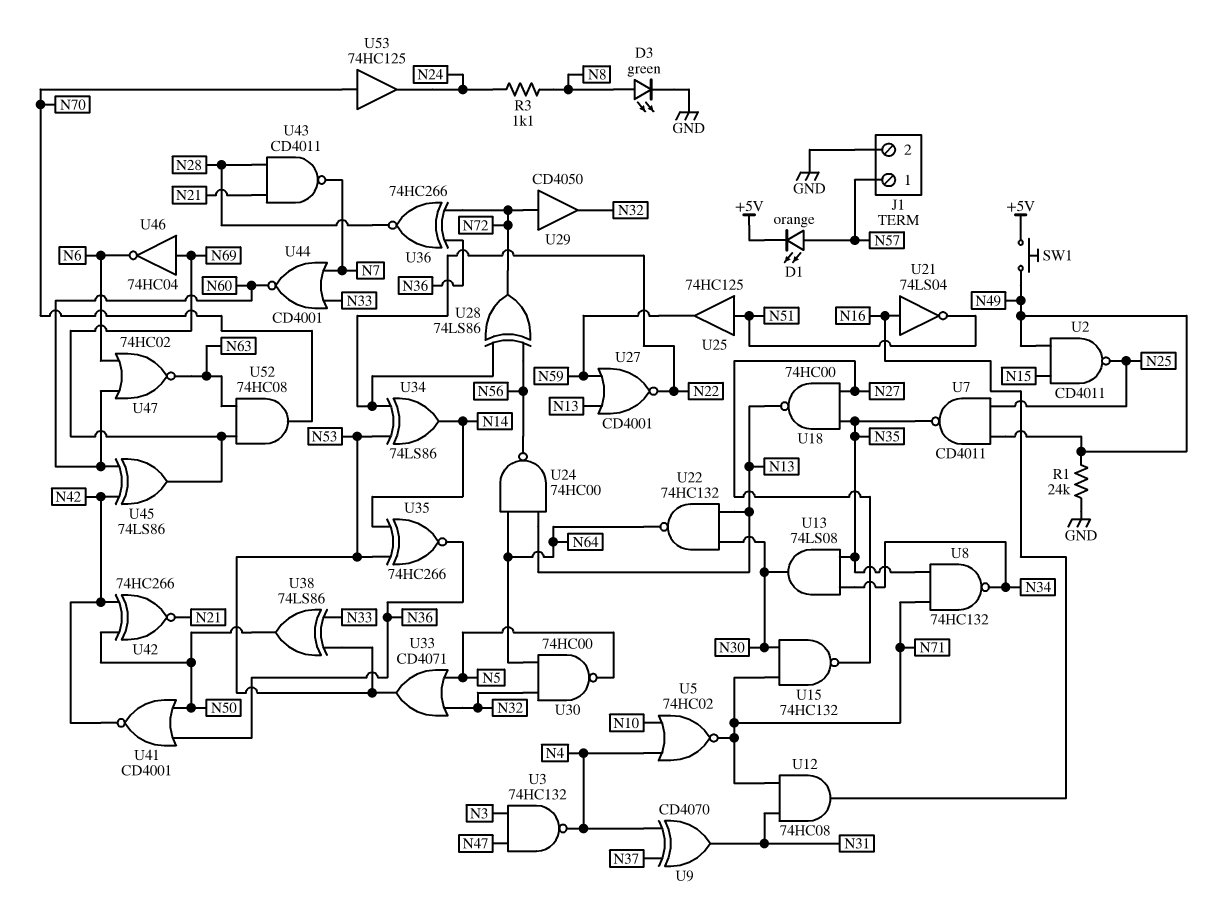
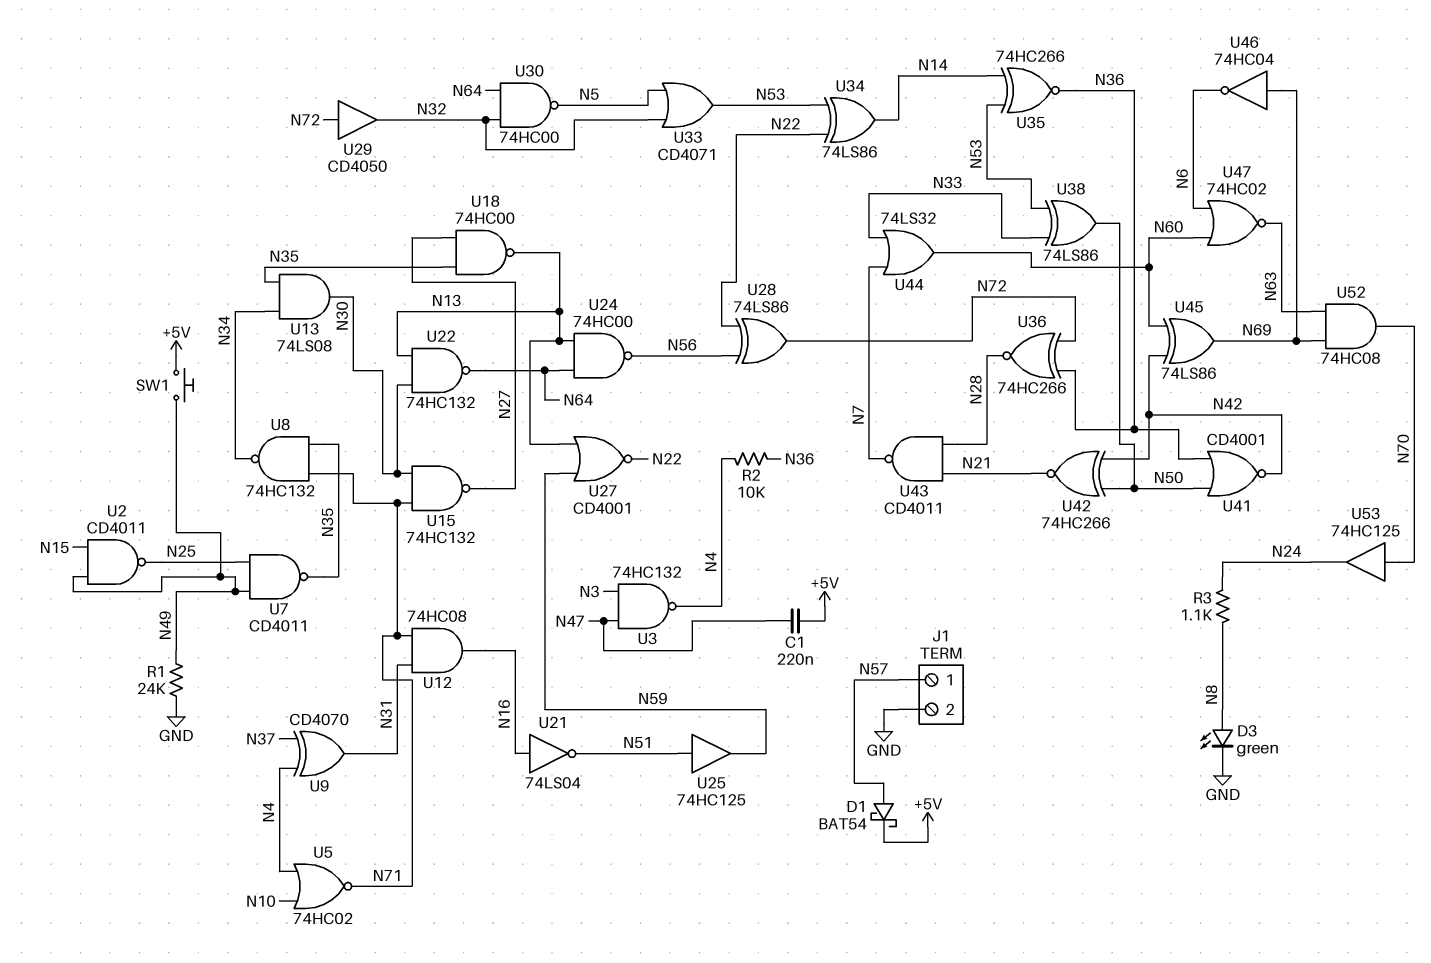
C1: none -> 220nF (+5V, N47)
D1: LED orange (A N57, K +5V) -> schottky BAT54 (A N57, K +5V)
R2: none -> 10k (N4, N36)
U44: NOR CD4001 (in N7, in N33, out N60) -> OR 74LS32 (in N7, in N33, out N60)

